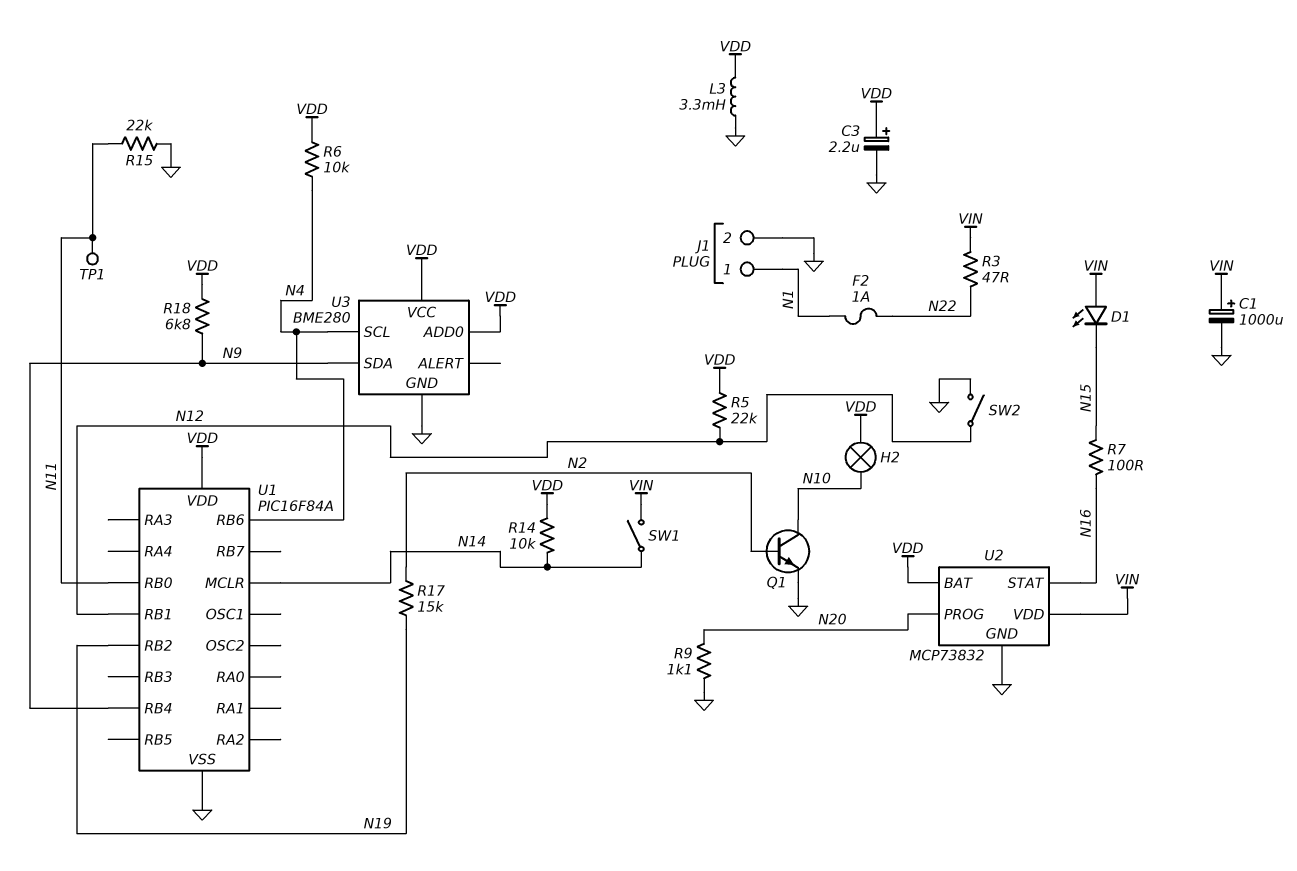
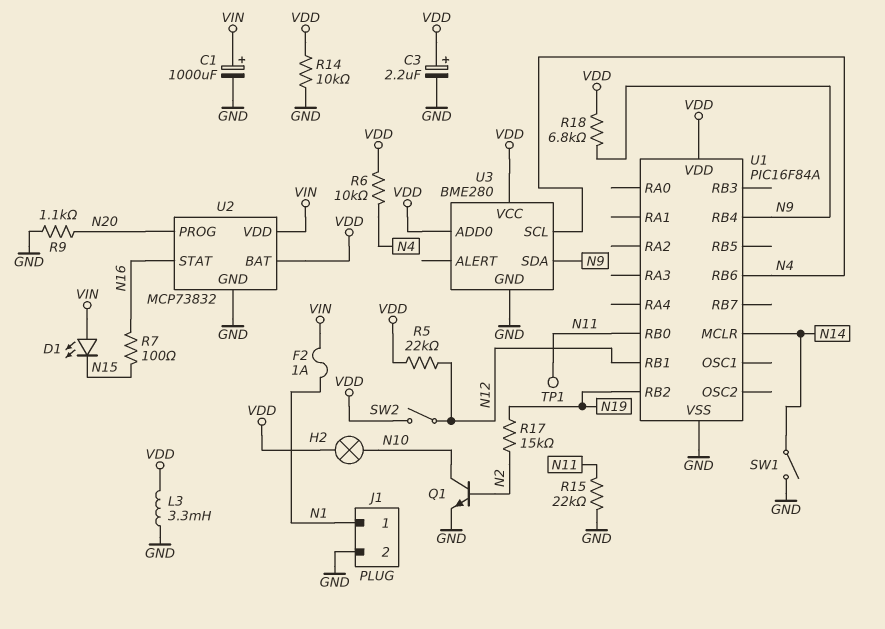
F2: 1A (N1, N22) -> 1A (N1, VIN)
R3: 47 (N22, VIN) -> none
R14: 10k (N14, VDD) -> 10k (GND, VDD)
SW1: switch (N14, VIN) -> switch (GND, N14)
SW2: switch (GND, N12) -> switch (N12, VDD)

